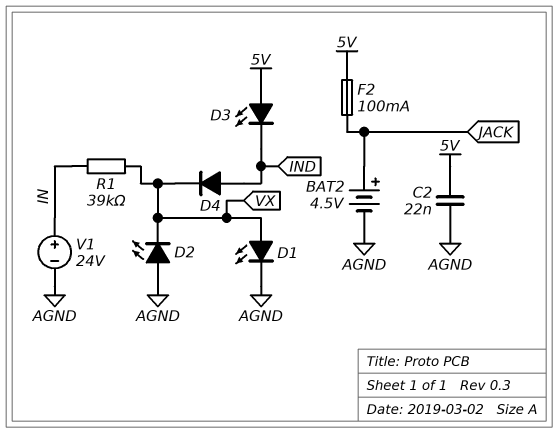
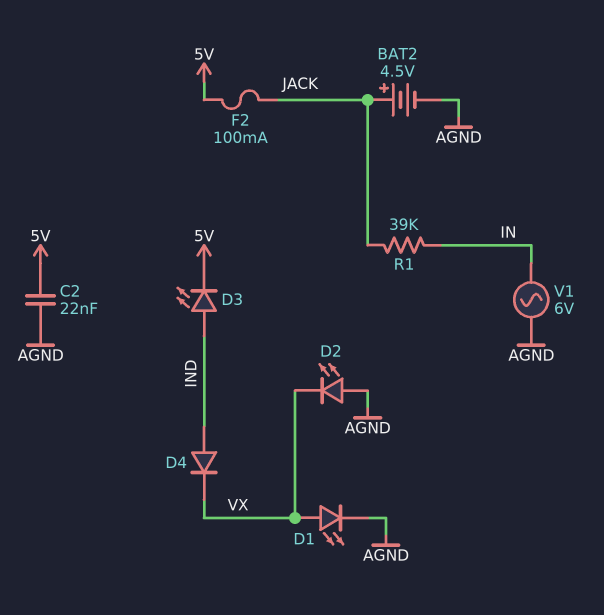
D3: LED (A 5V, K IND) -> LED (A IND, K 5V)
R1: 39k (IN, VX) -> 39k (IN, JACK)
V1: 24V (plus IN, minus AGND) -> AC 6V (AGND, IN)

